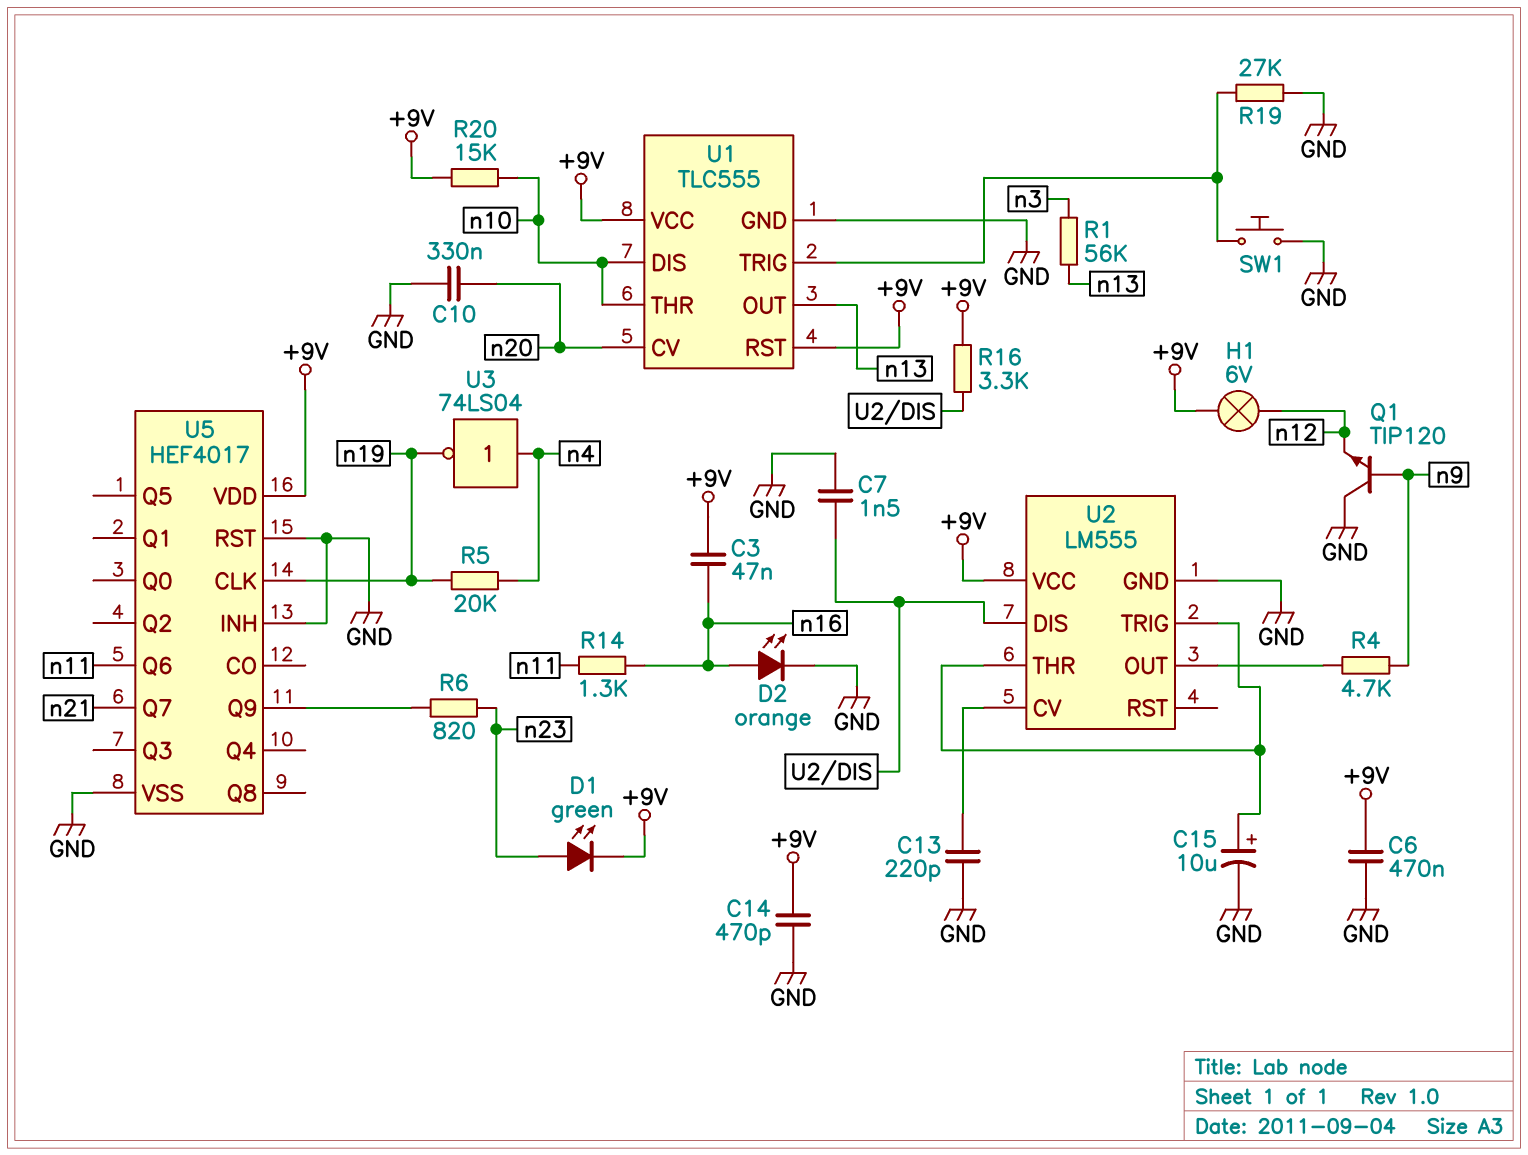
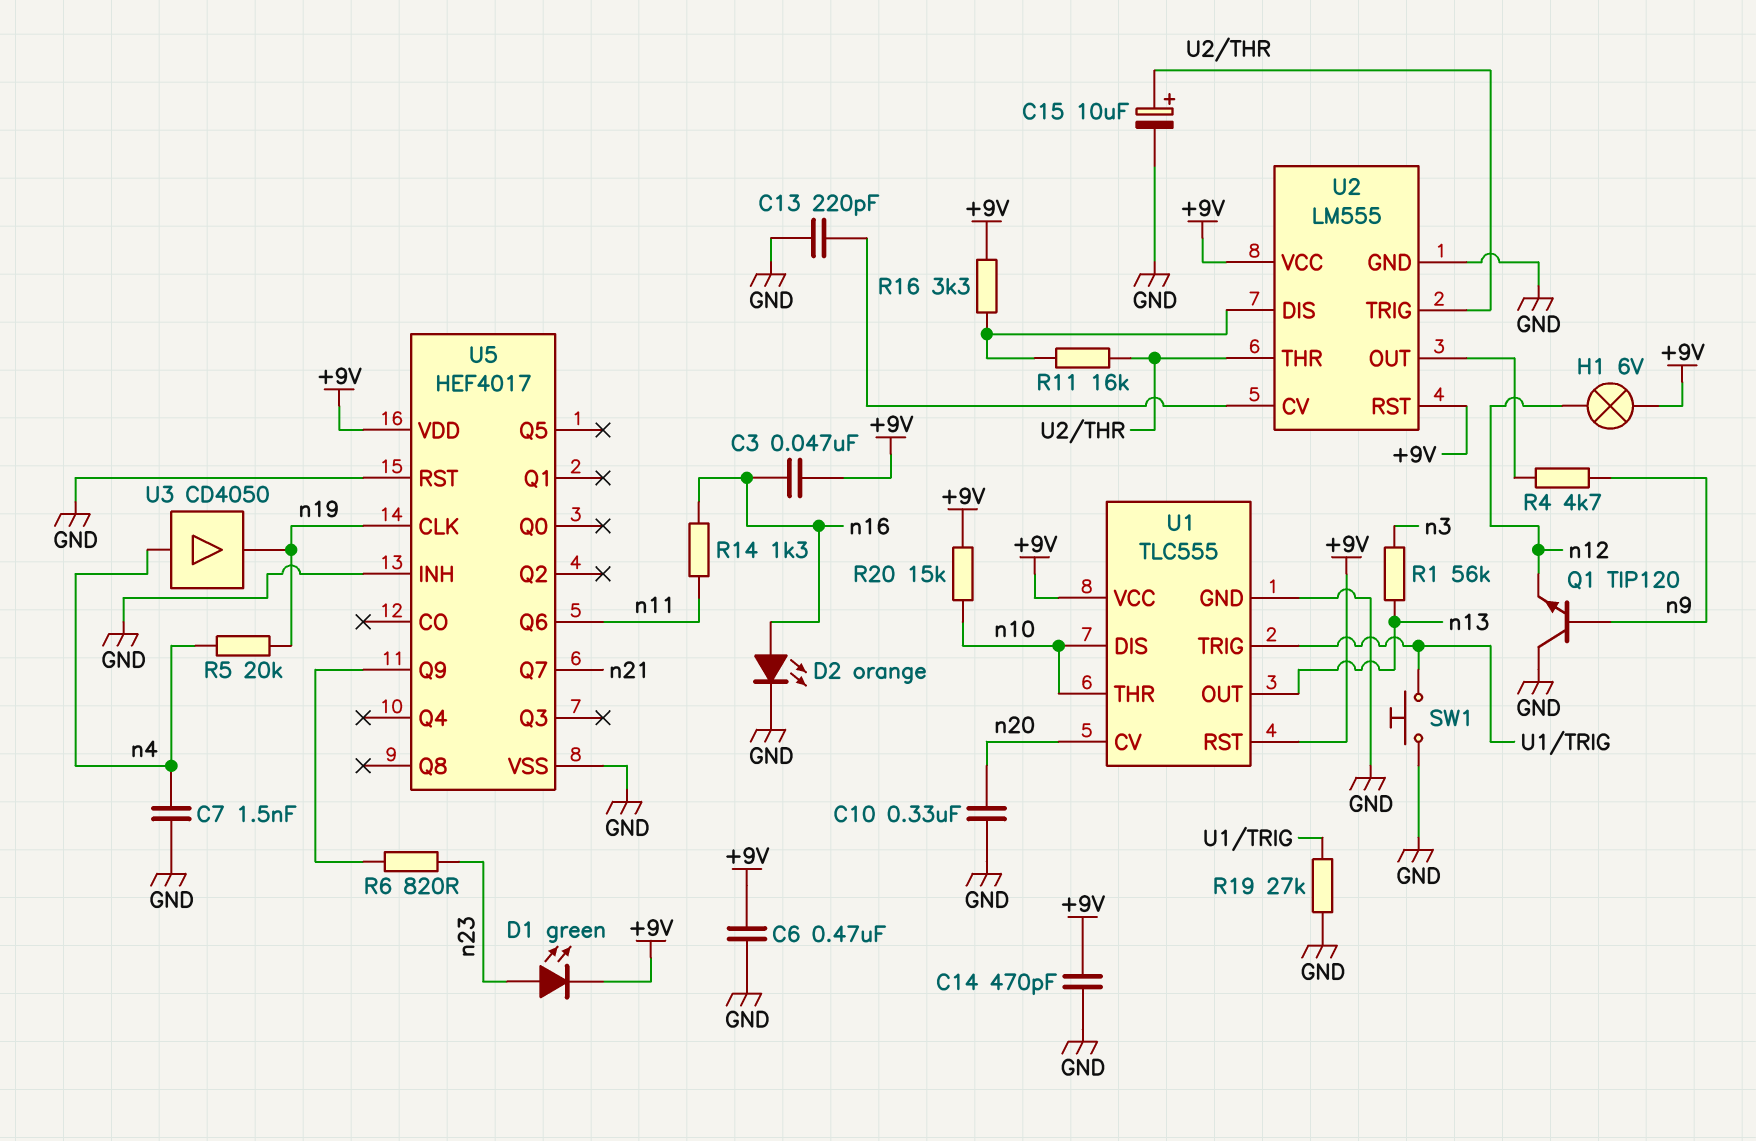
C7: 1.5nF (GND, U2/DIS) -> 1.5nF (GND, n4)
R11: none -> 16k (U2/DIS, U2/THR)
U2 pin RST: none -> +9V
U3: NOT 74LS04 (in n4, out n19) -> buffer CD4050 (in n4, out n19)

